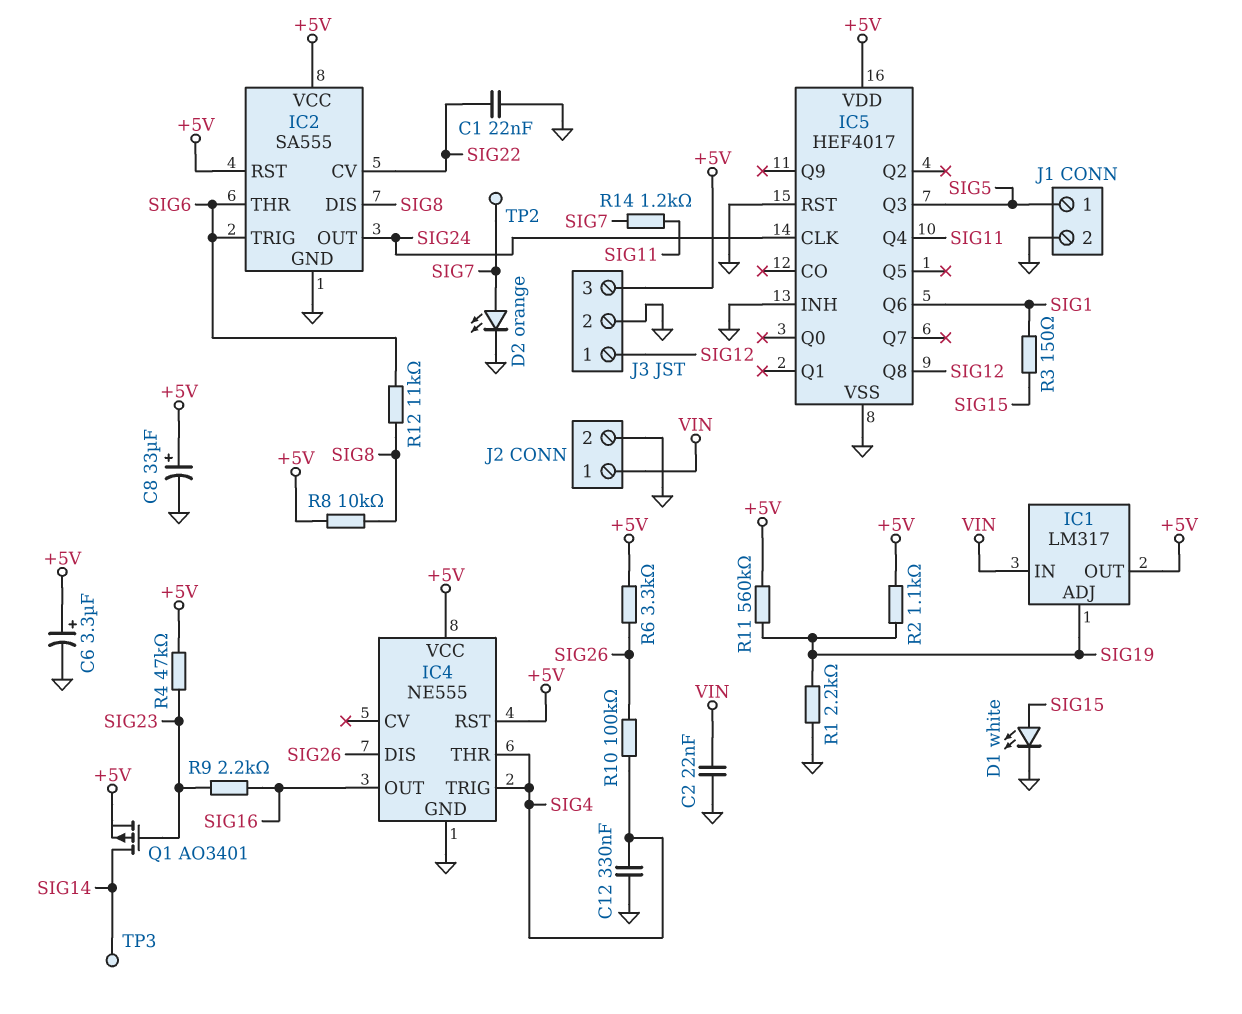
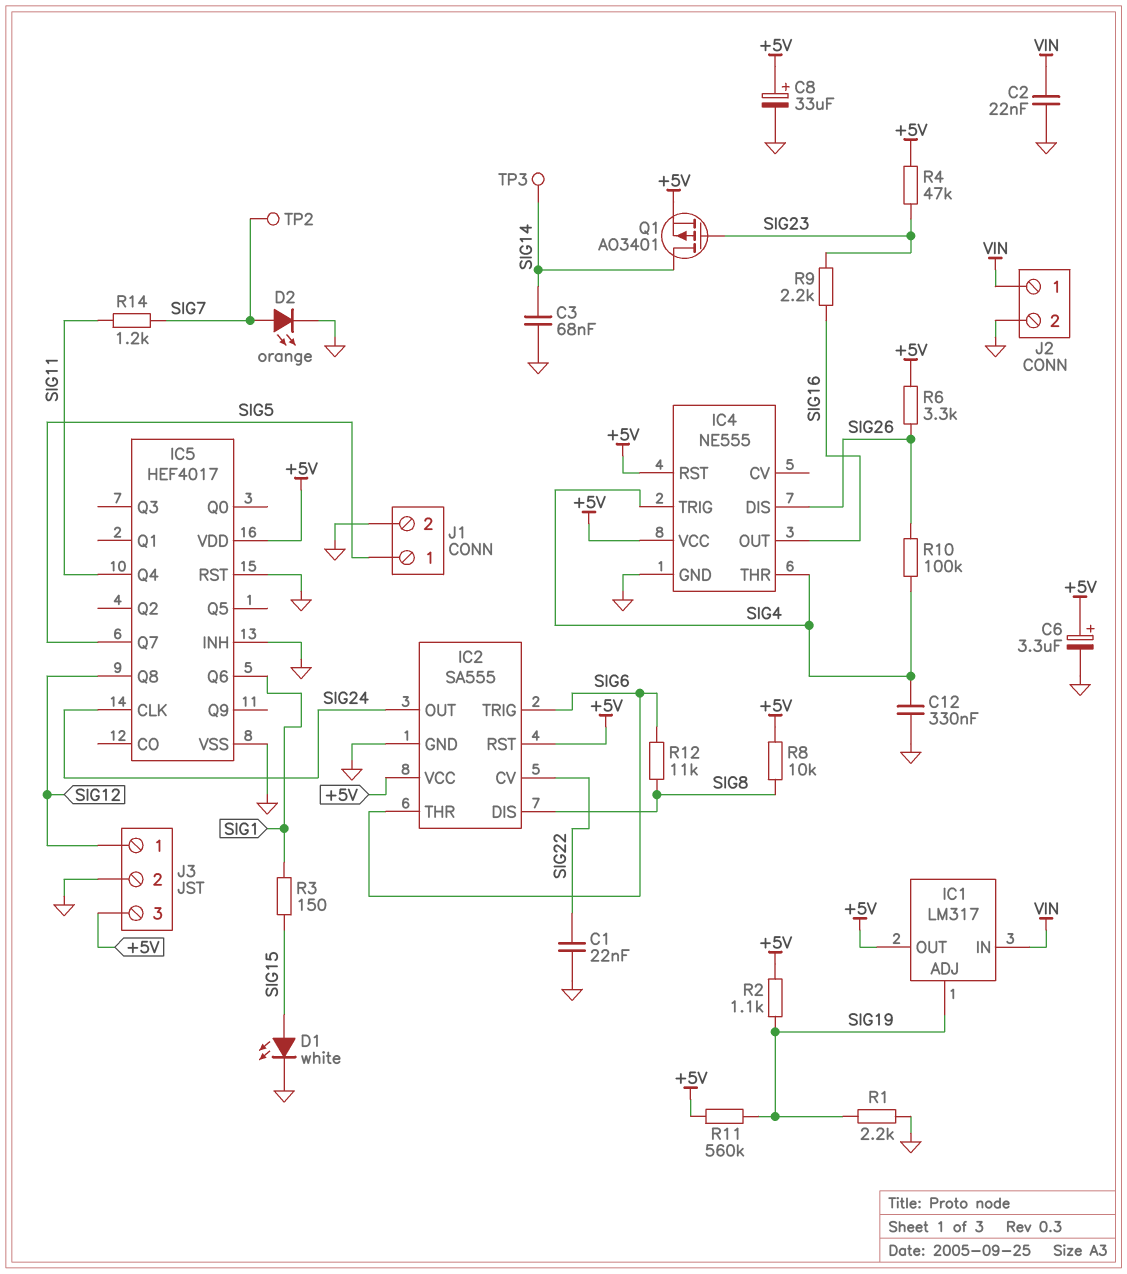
C3: none -> 68nF (GND, SIG14)
IC5 pin Q3: SIG5 -> none
IC5 pin Q7: none -> SIG5

